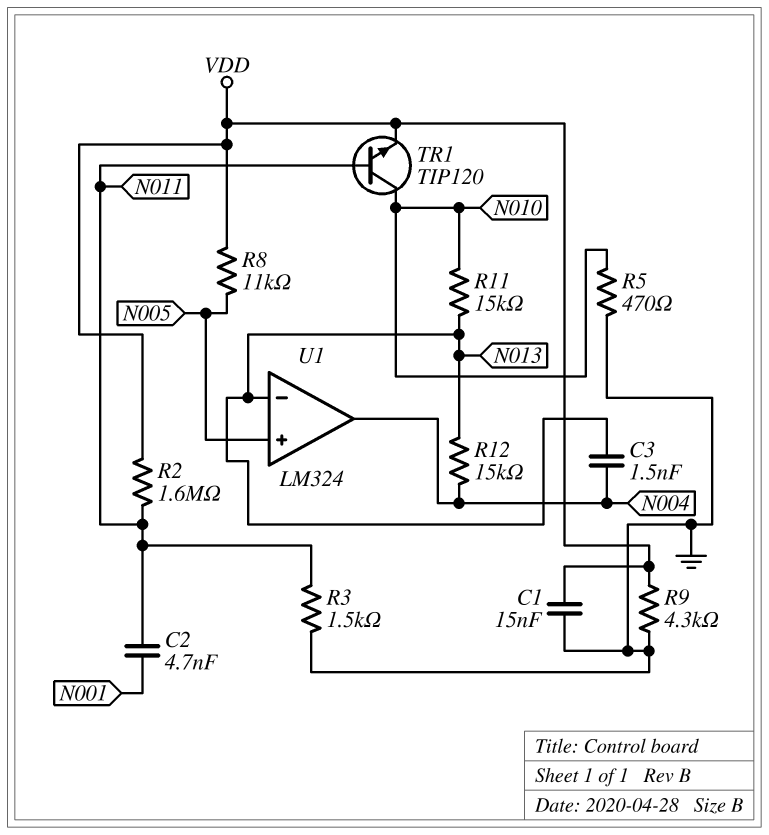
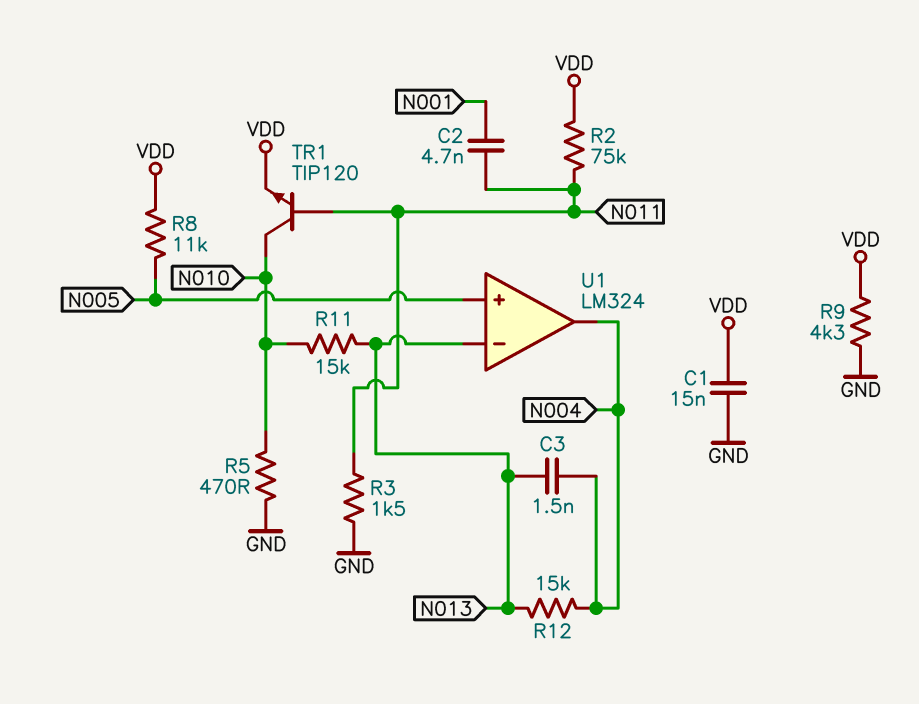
R2: 1.6M (N011, VDD) -> 75k (N011, VDD)

